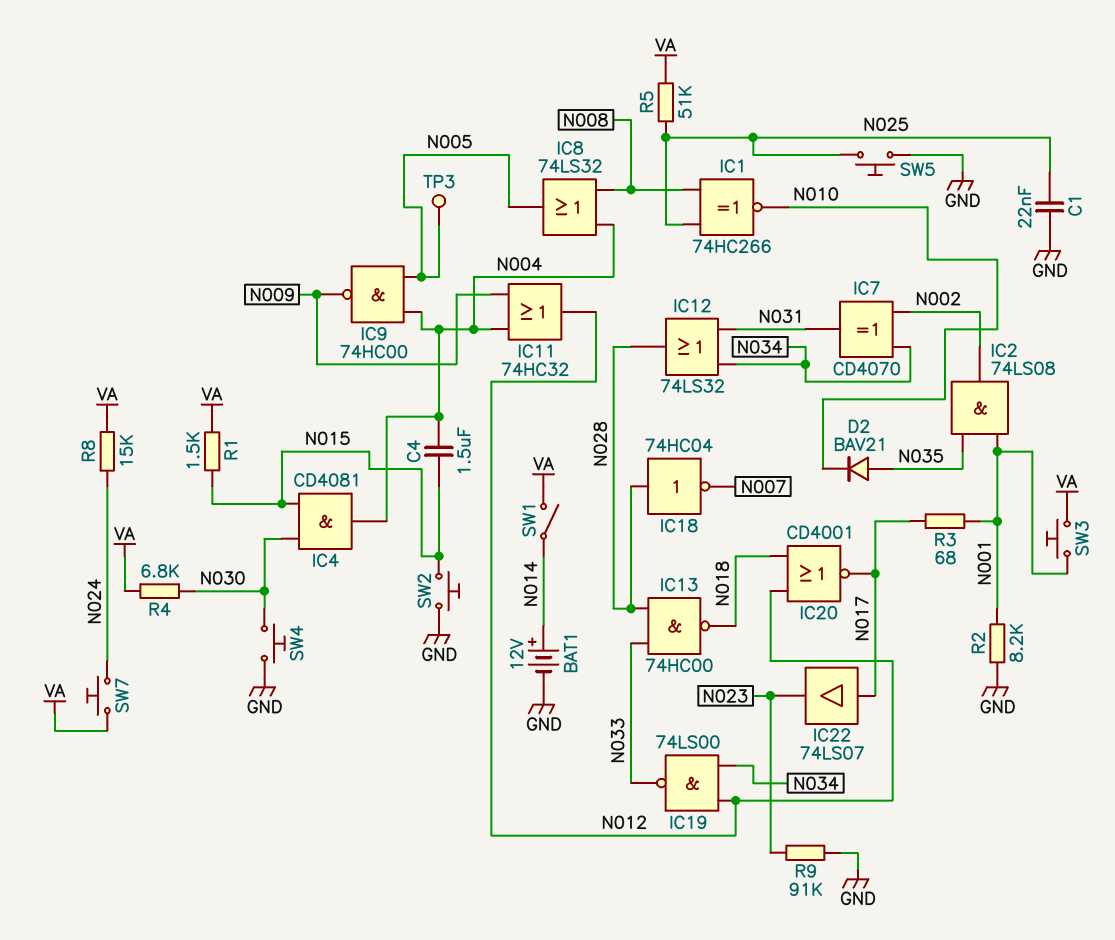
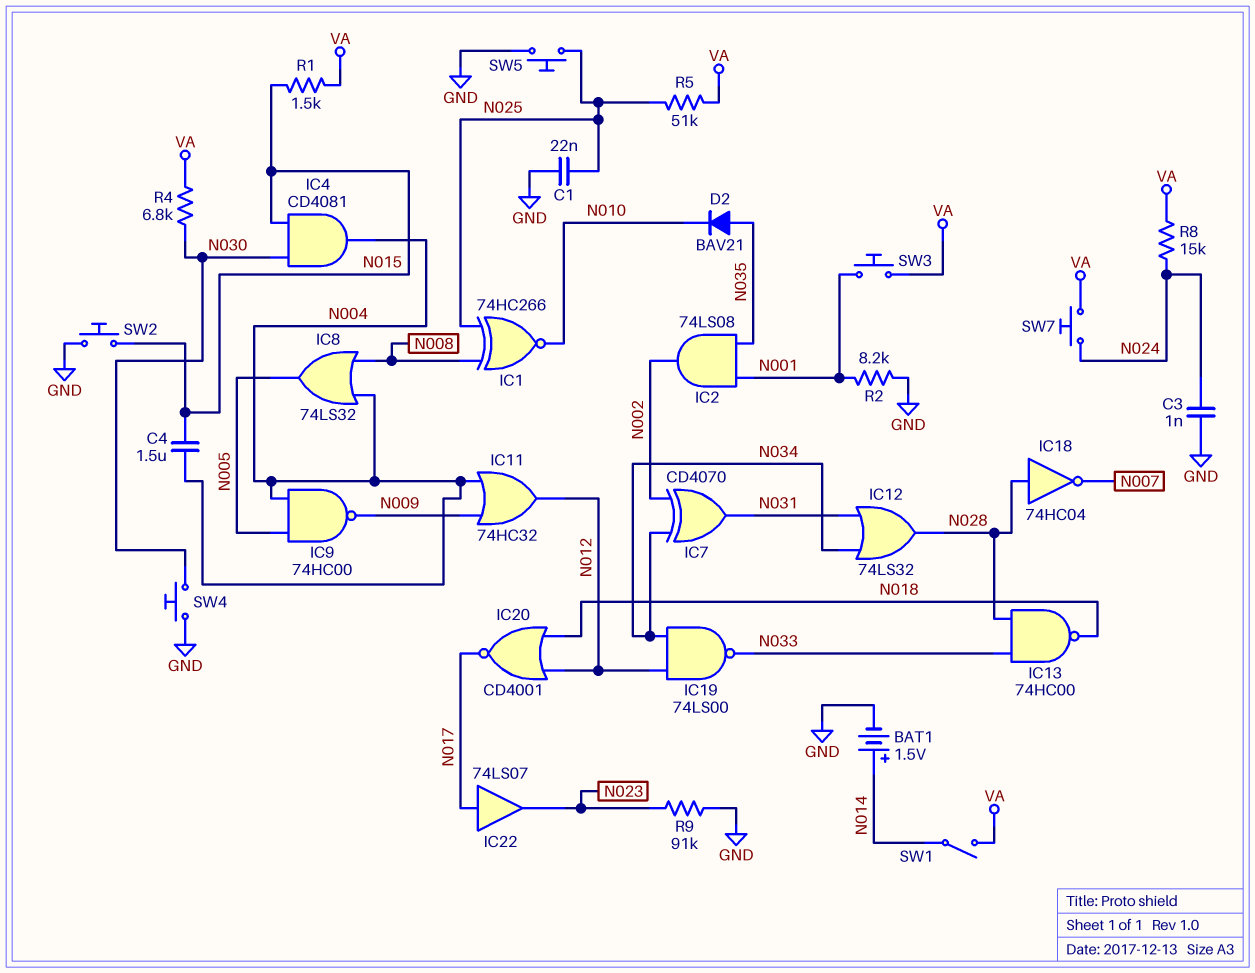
BAT1: 12V (plus N014, minus GND) -> 1.5V (plus N014, minus GND)
C3: none -> 1nF (GND, N024)
R3: 68 (N001, N017) -> none
TP3: test point (N005) -> none

